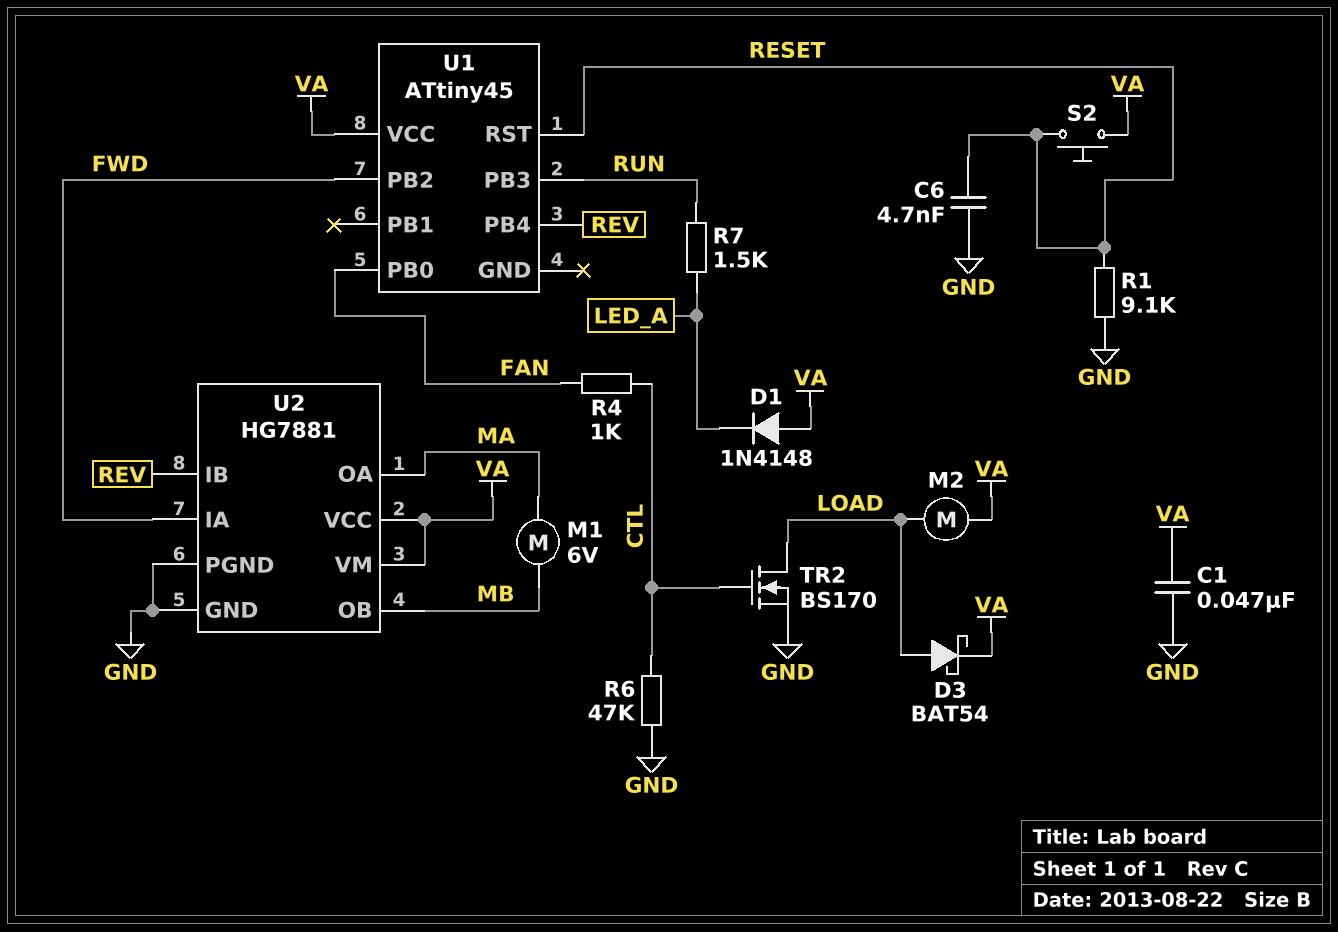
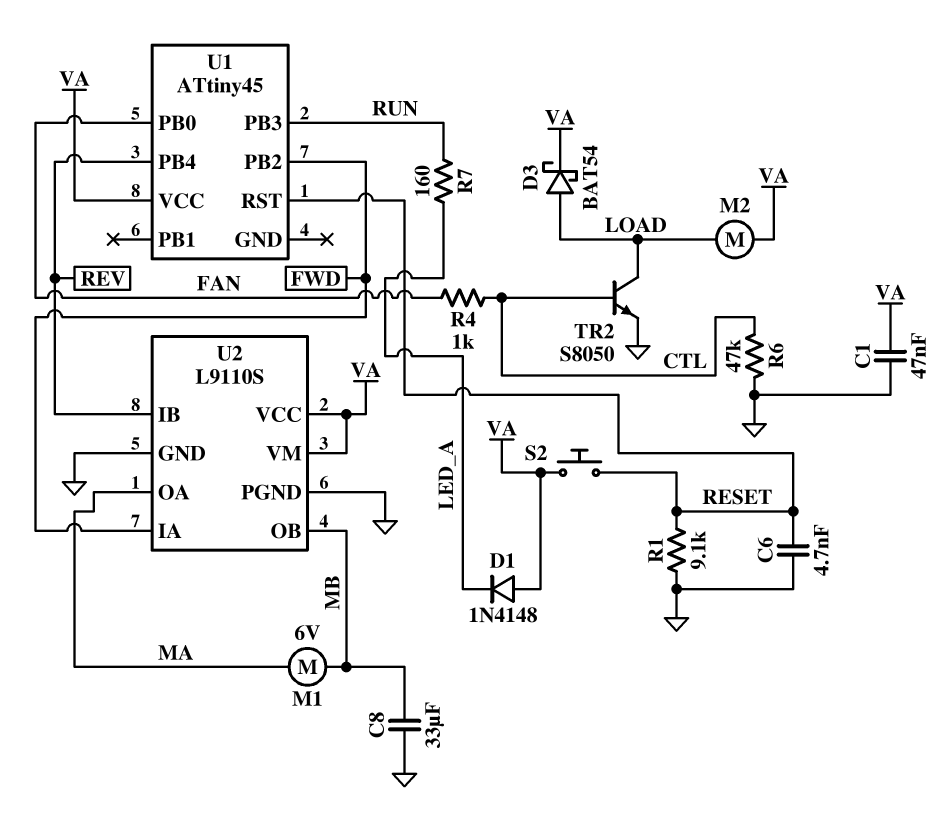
C8: none -> 33uF (GND, MB)
R7: 1.5k (LED_A, RUN) -> 160 (LED_A, RUN)
TR2: NMOS BS170 (G CTL, D LOAD, S GND) -> NPN S8050 (B CTL, C LOAD, E GND)
U2: HG7881 -> L9110S

